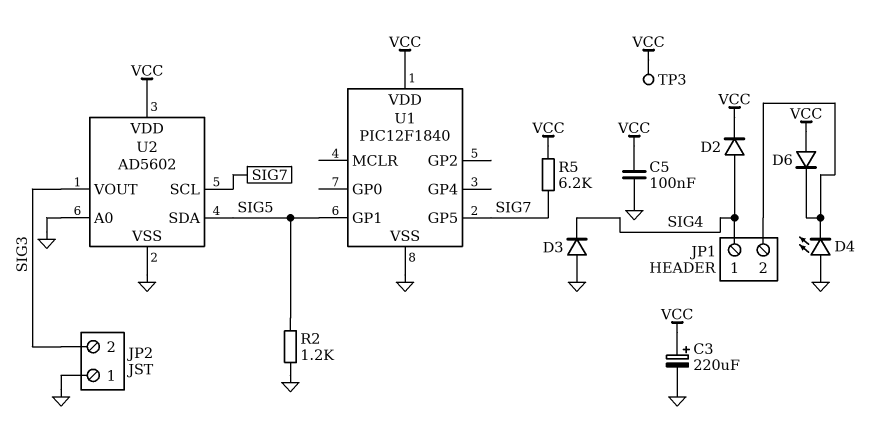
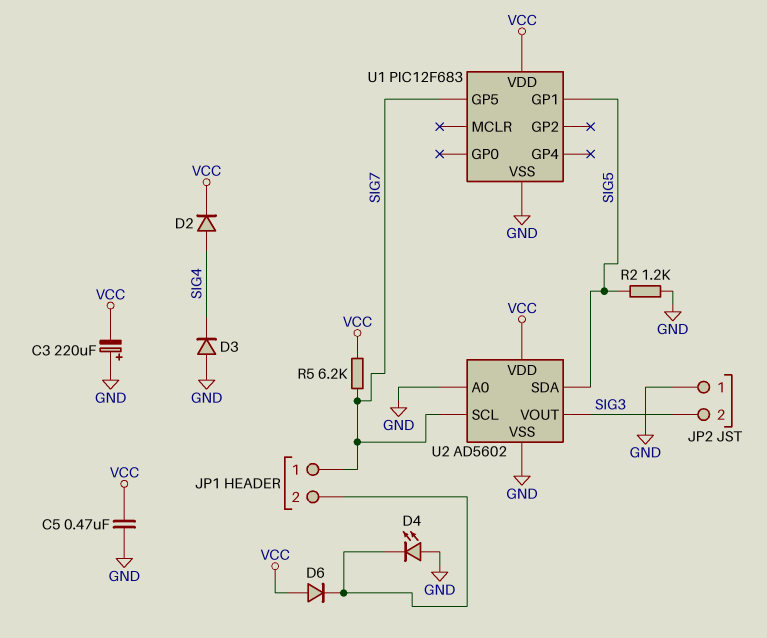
C3: 220uF (plus VCC, minus GND) -> 220uF (plus GND, minus VCC)
C5: 100nF (GND, VCC) -> 470nF (GND, VCC)
JP1 pin 1: SIG4 -> SIG7
TP3: test point (VCC) -> none
U1: PIC12F1840 -> PIC12F683

